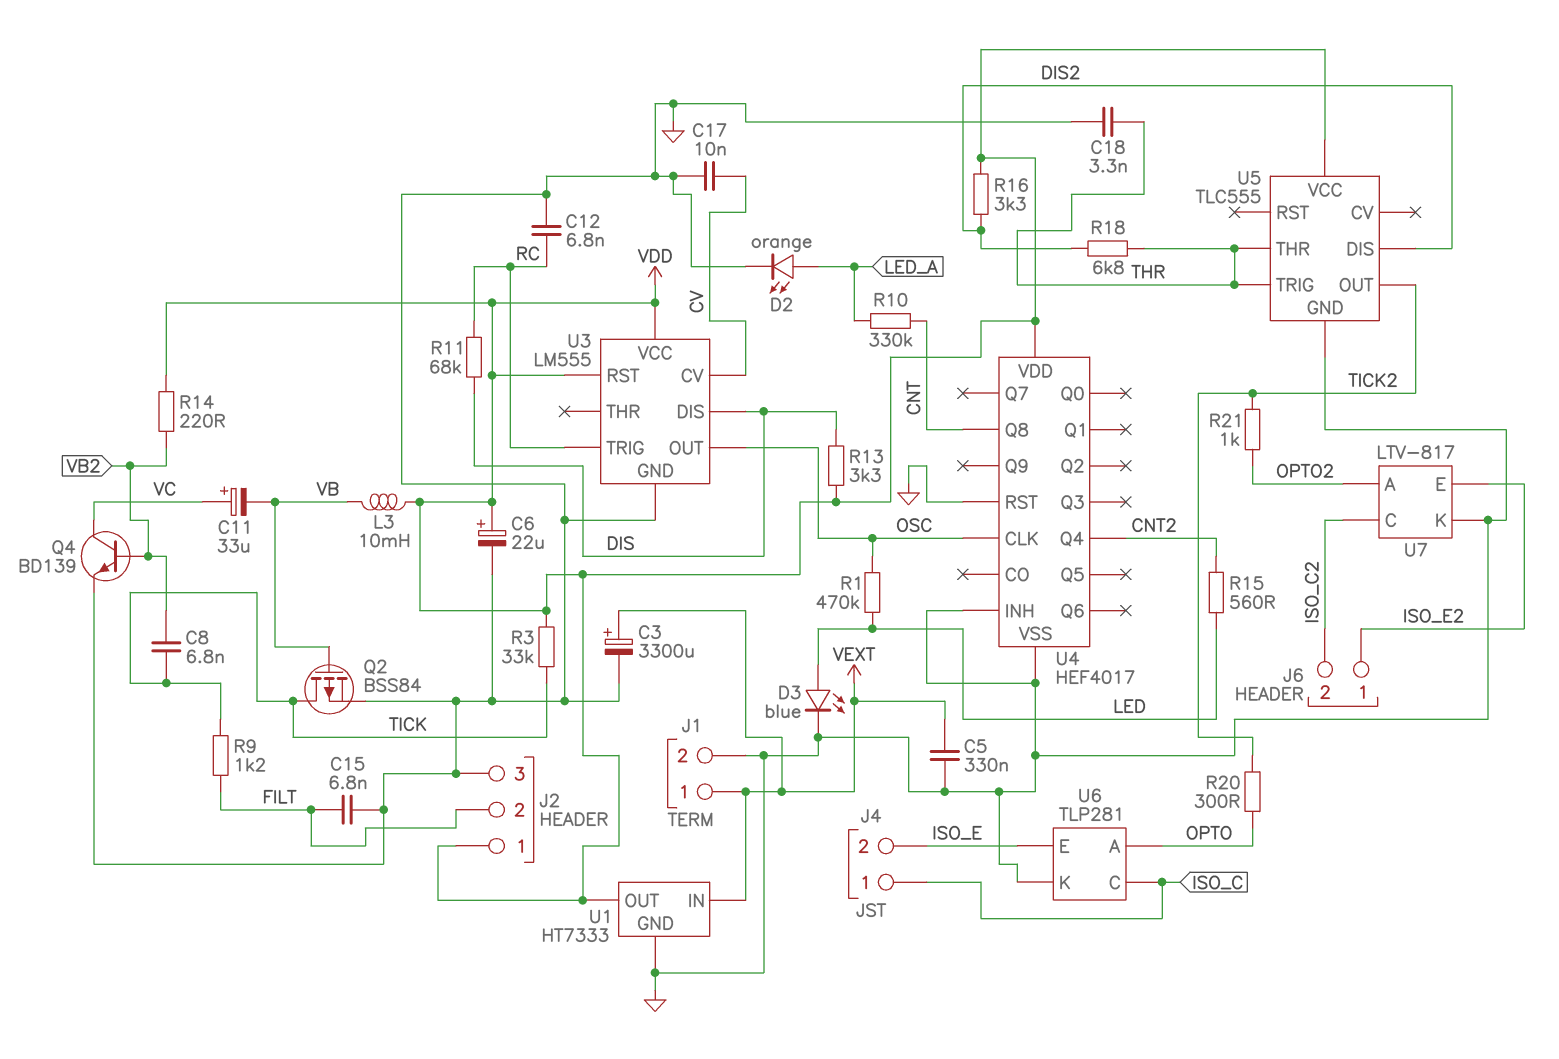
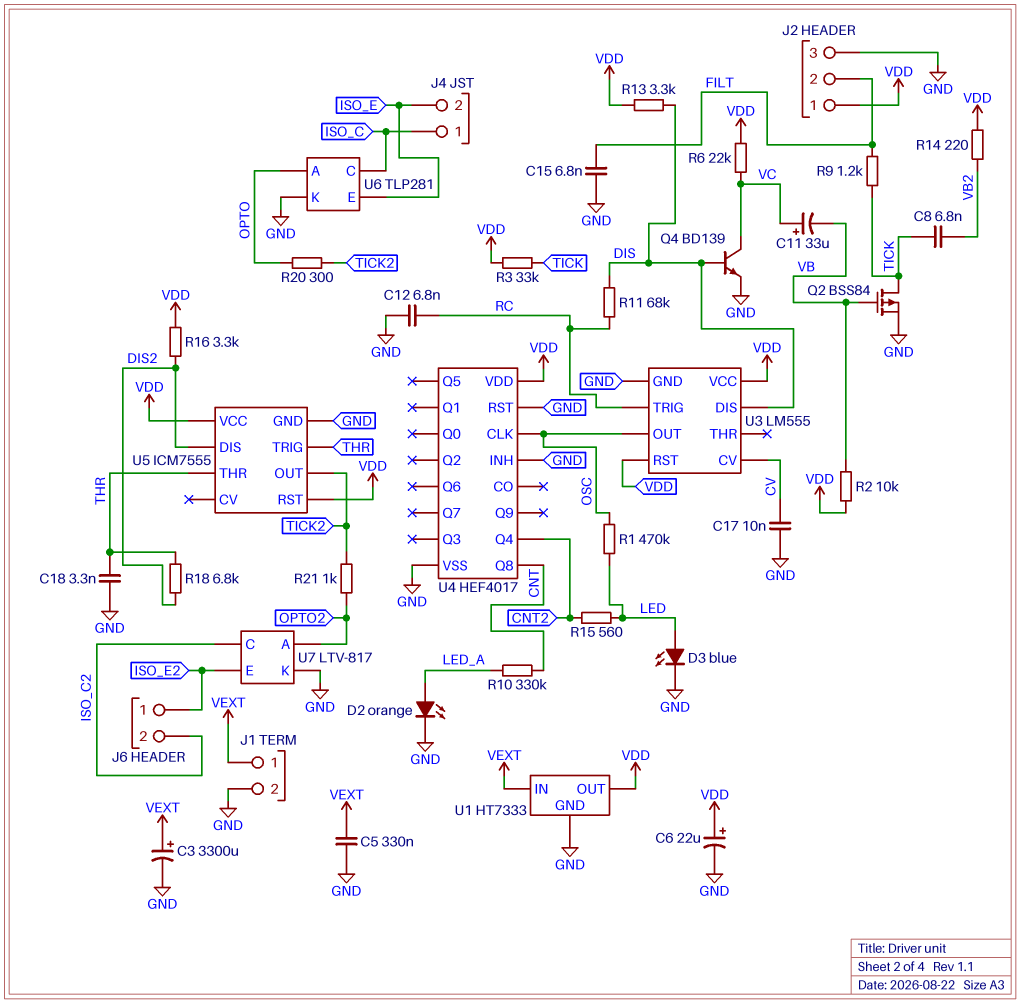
L3: 10mH (VB, VDD) -> none
Q4: NPN BD139 (B VB2, C VC, E GND) -> NPN BD139 (B DIS, C VC, E GND)
R2: none -> 10k (VB, VDD)
R6: none -> 22k (VC, VDD)
U5: TLC555 -> ICM7555
U5 pin RST: none -> VDD

